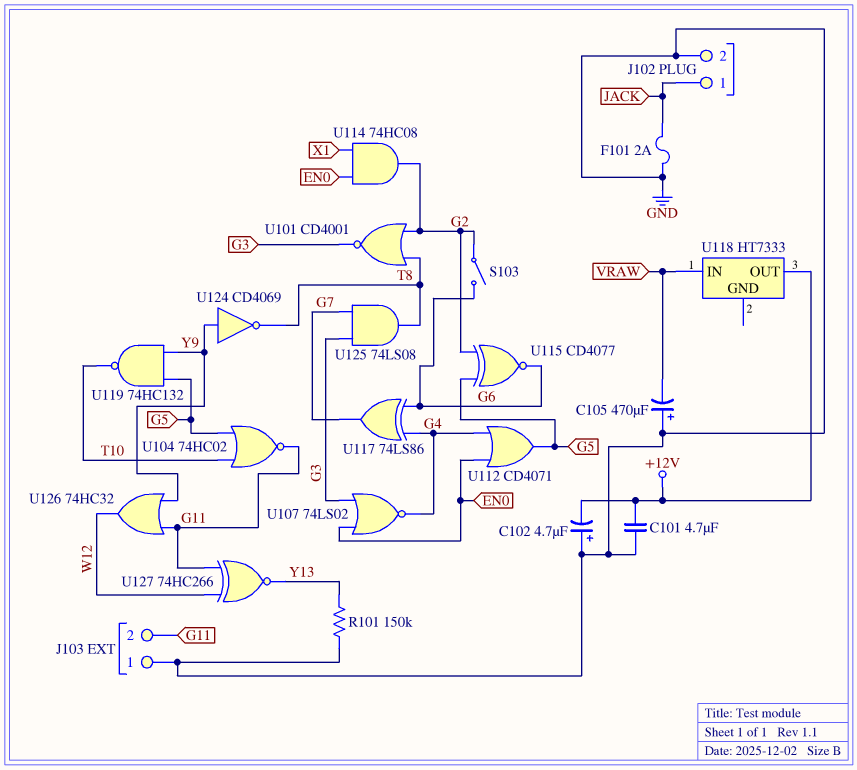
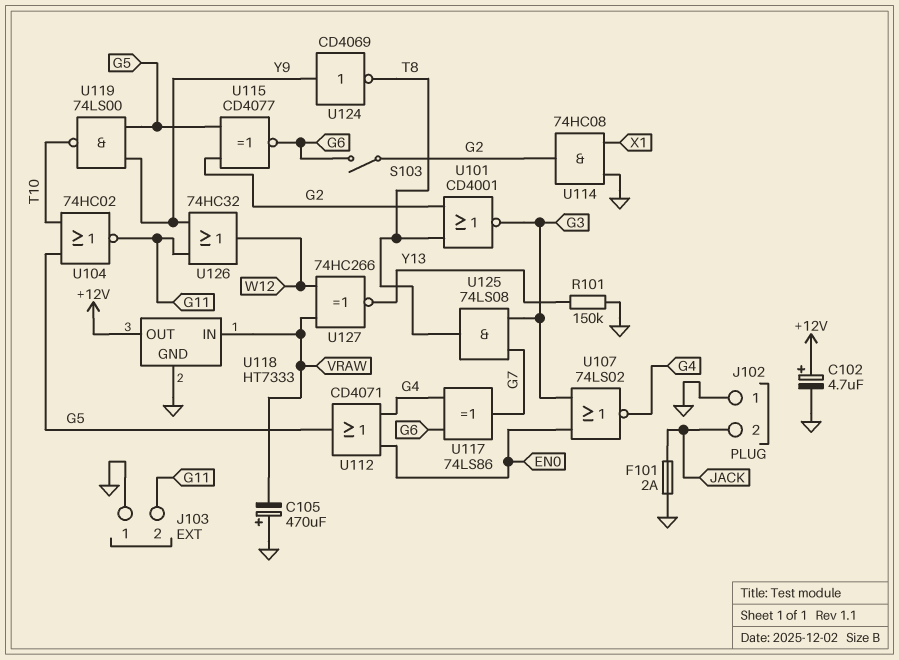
C101: 4.7uF (+12V, GND) -> none
C102: 4.7uF (plus GND, minus +12V) -> 4.7uF (plus +12V, minus GND)
J102 pin 1: JACK -> GND
J102 pin 2: GND -> JACK
U114: AND 74HC08 (in EN0, in X1, out G2) -> AND 74HC08 (in GND, in X1, out G2)
U118 pin GND: none -> GND
U119: NAND 74HC132 (in G5, in Y9, out T10) -> NAND 74LS00 (in G5, in Y9, out T10)
U127: XNOR 74HC266 (in G11, in W12, out Y13) -> XNOR 74HC266 (in VRAW, in W12, out Y13)

